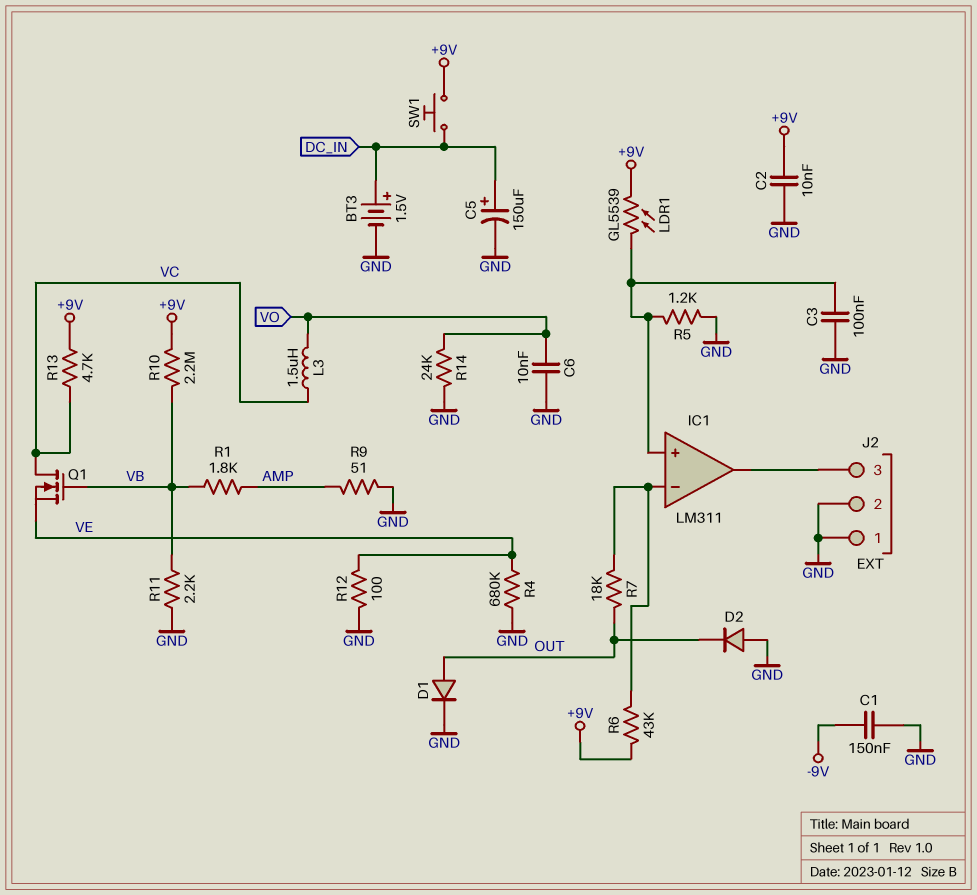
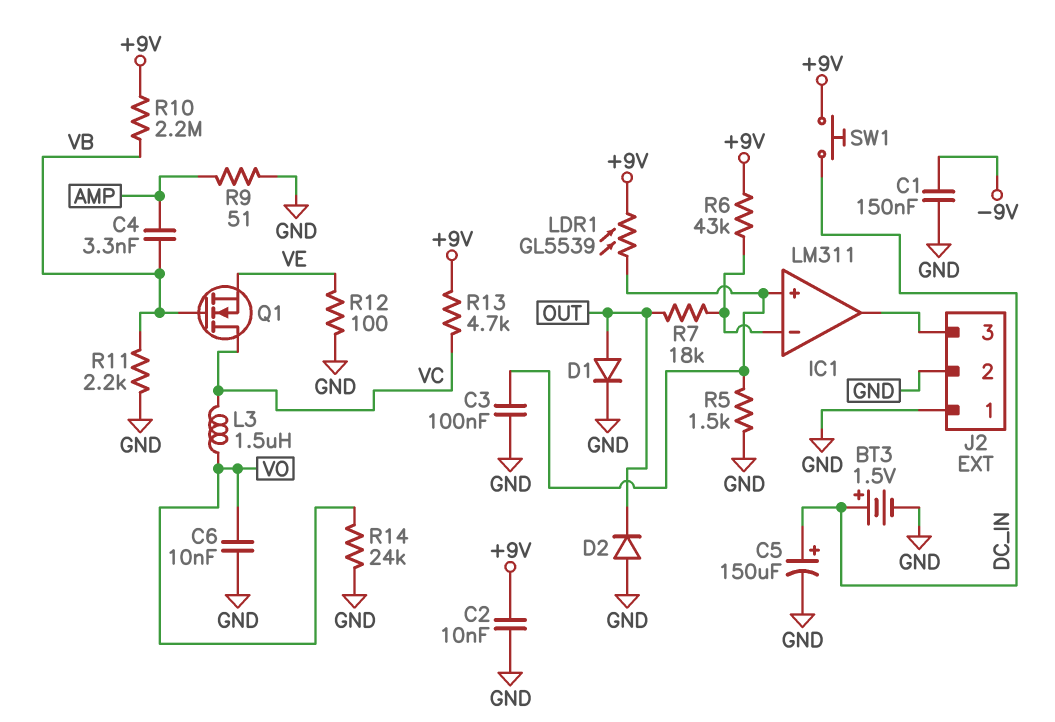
C4: none -> 3.3nF (AMP, VB)
R1: 1.8k (AMP, VB) -> none
R4: 680k (GND, VE) -> none
R5: 1.2k (GND, IC1/in+) -> 1.5k (GND, IC1/in+)

